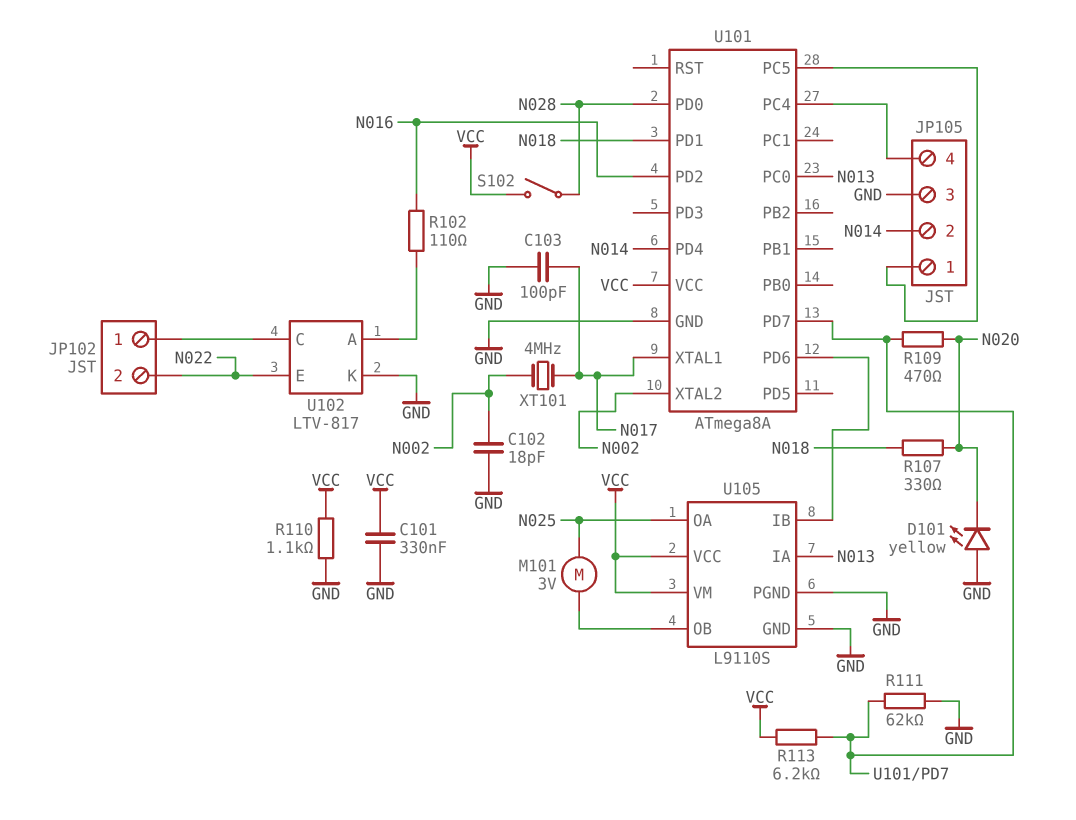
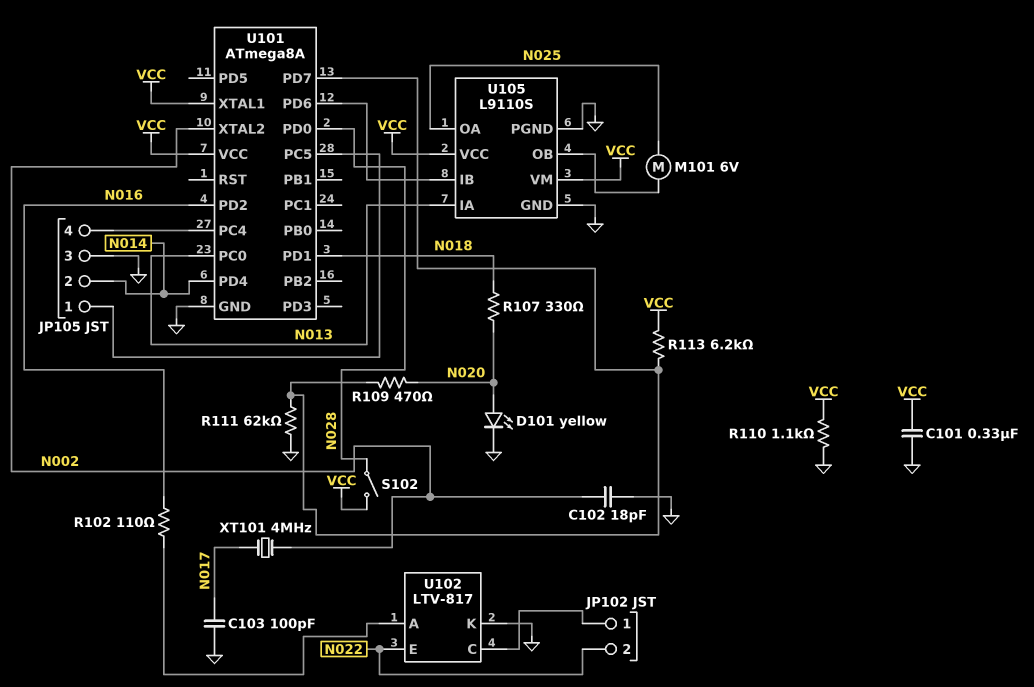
D101: LED yellow (A GND, K N020) -> LED yellow (A N020, K GND)
M101: motor 3V (N025, U105/OB) -> motor 6V (N025, U105/OB)
U101 pin XTAL1: N017 -> VCC

